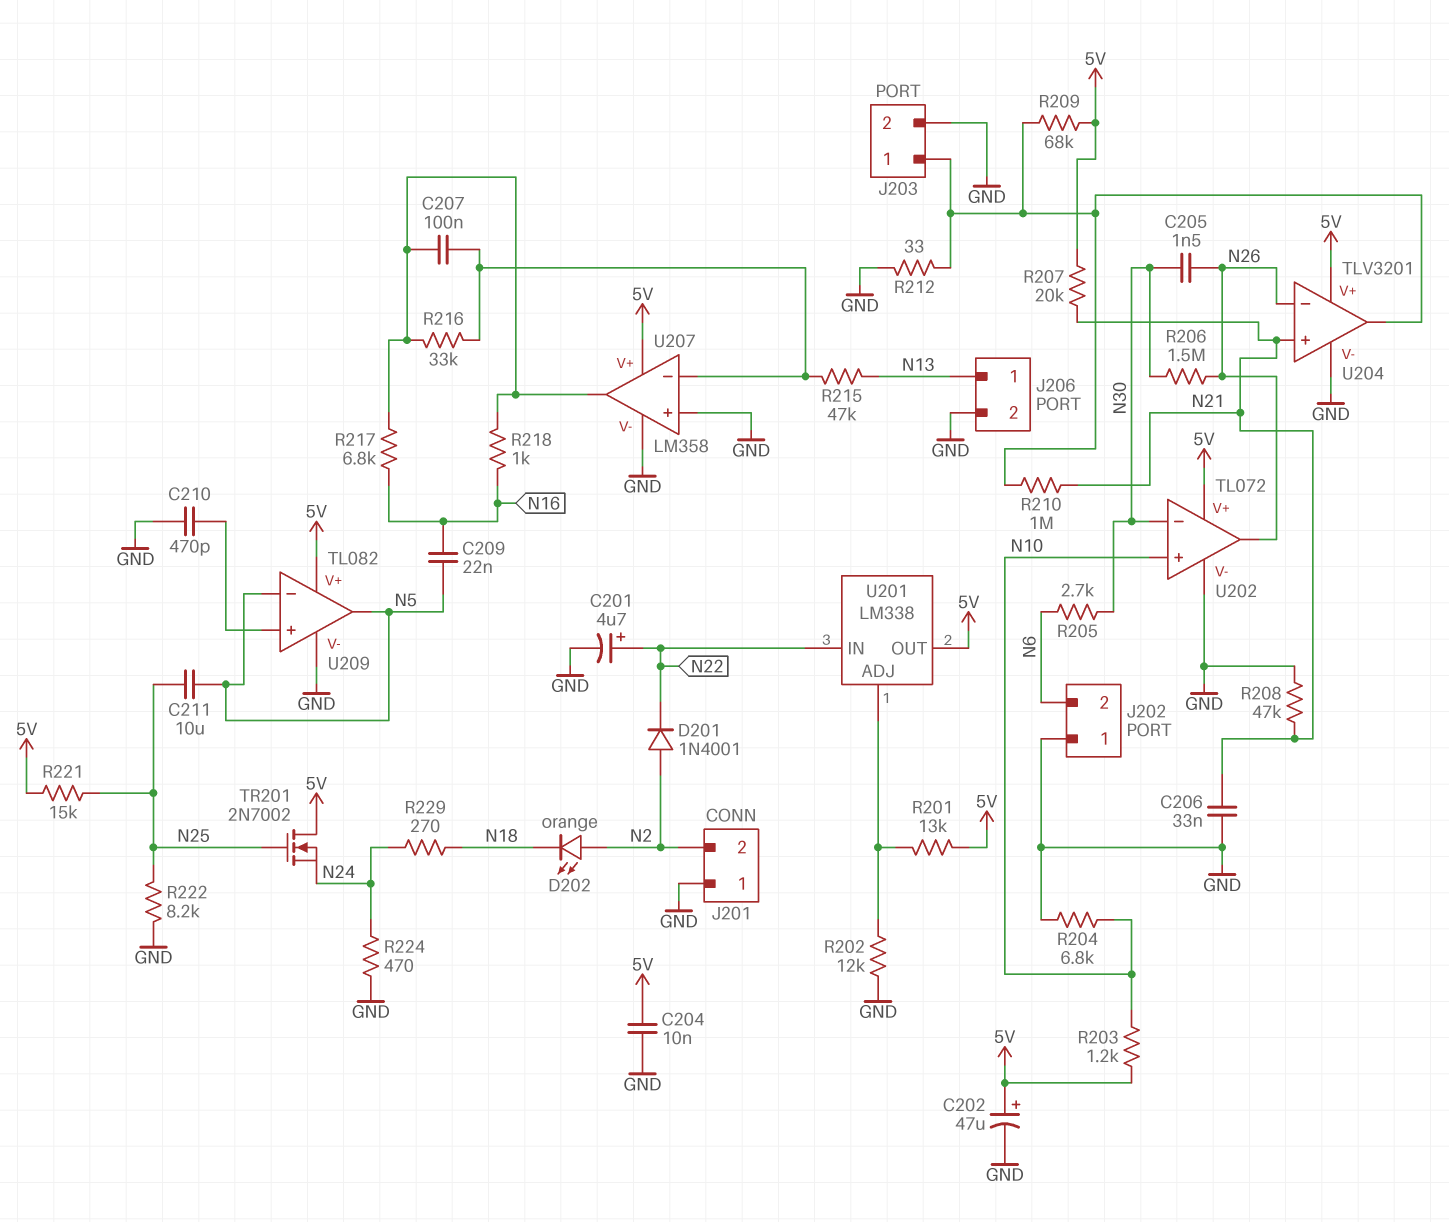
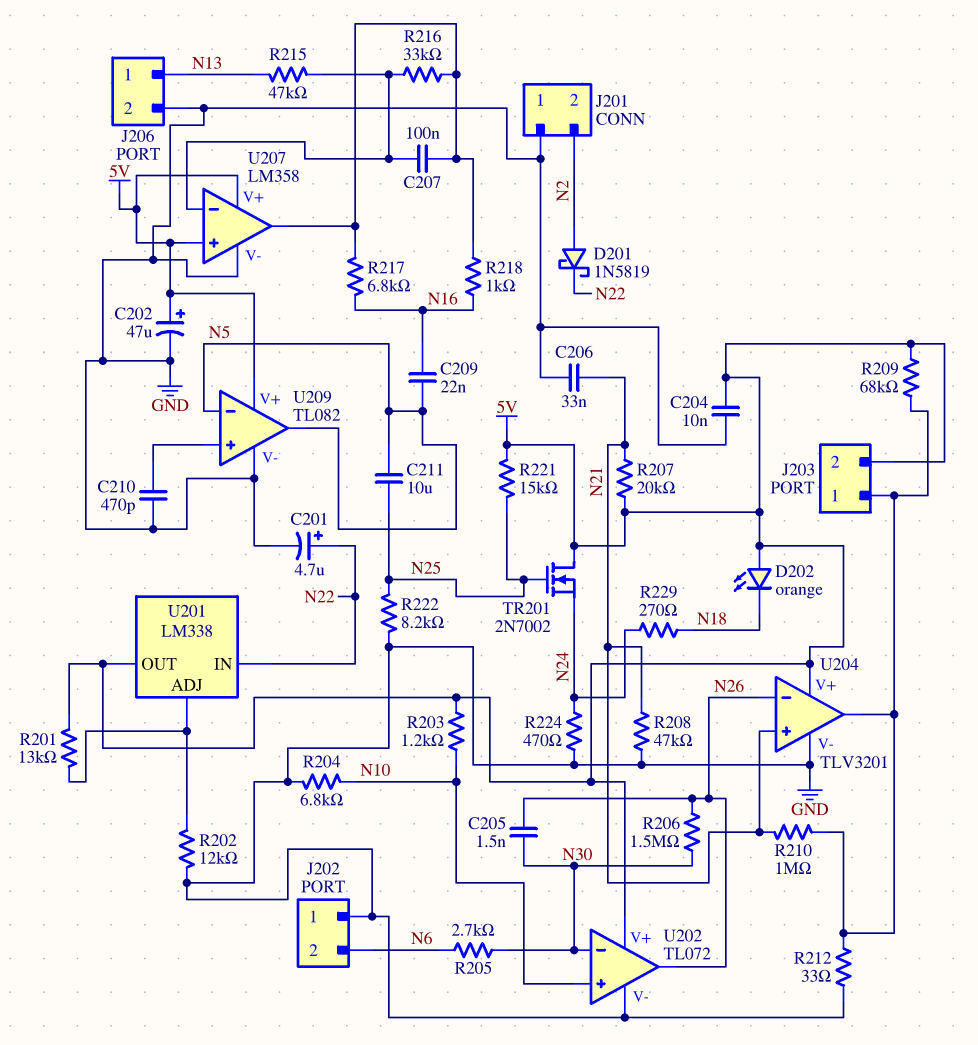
D201: diode 1N4001 (A N2, K N22) -> schottky 1N5819 (A N2, K N22)
D202: LED orange (A N2, K N18) -> LED orange (A 5V, K N18)
J203 pin 2: GND -> 5V
U207 pin in+: GND -> 5V

